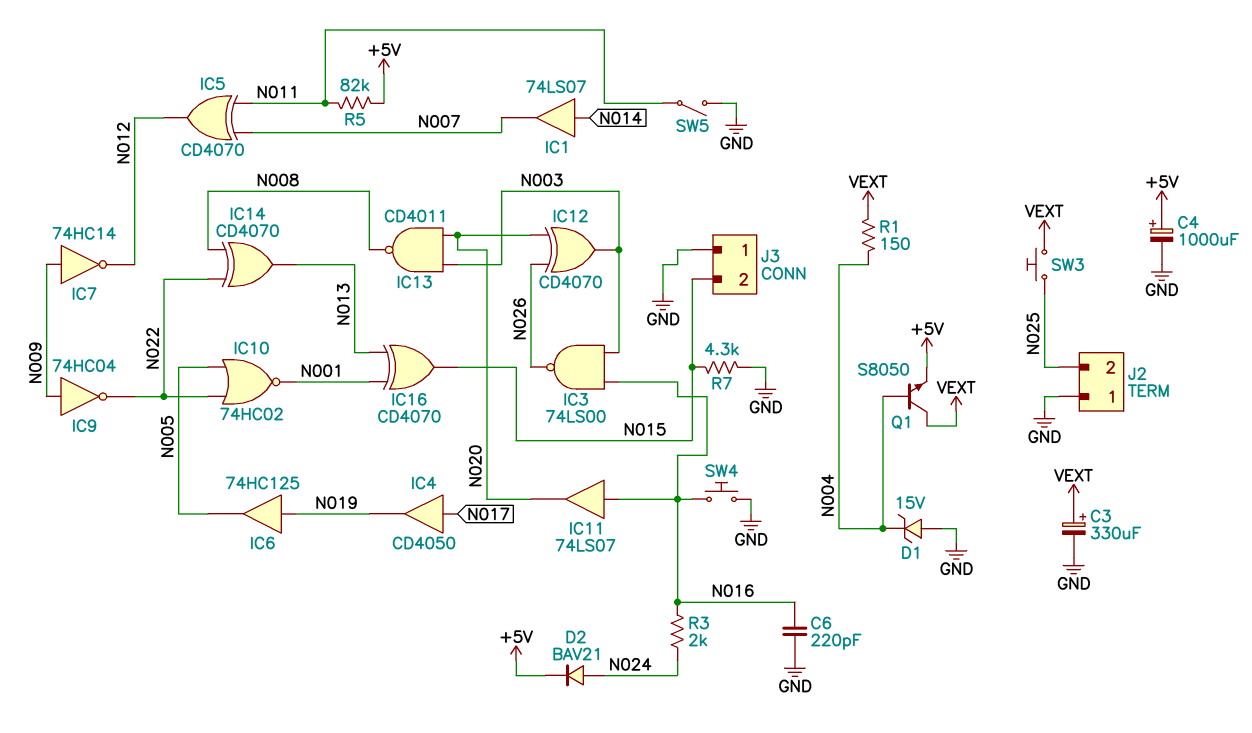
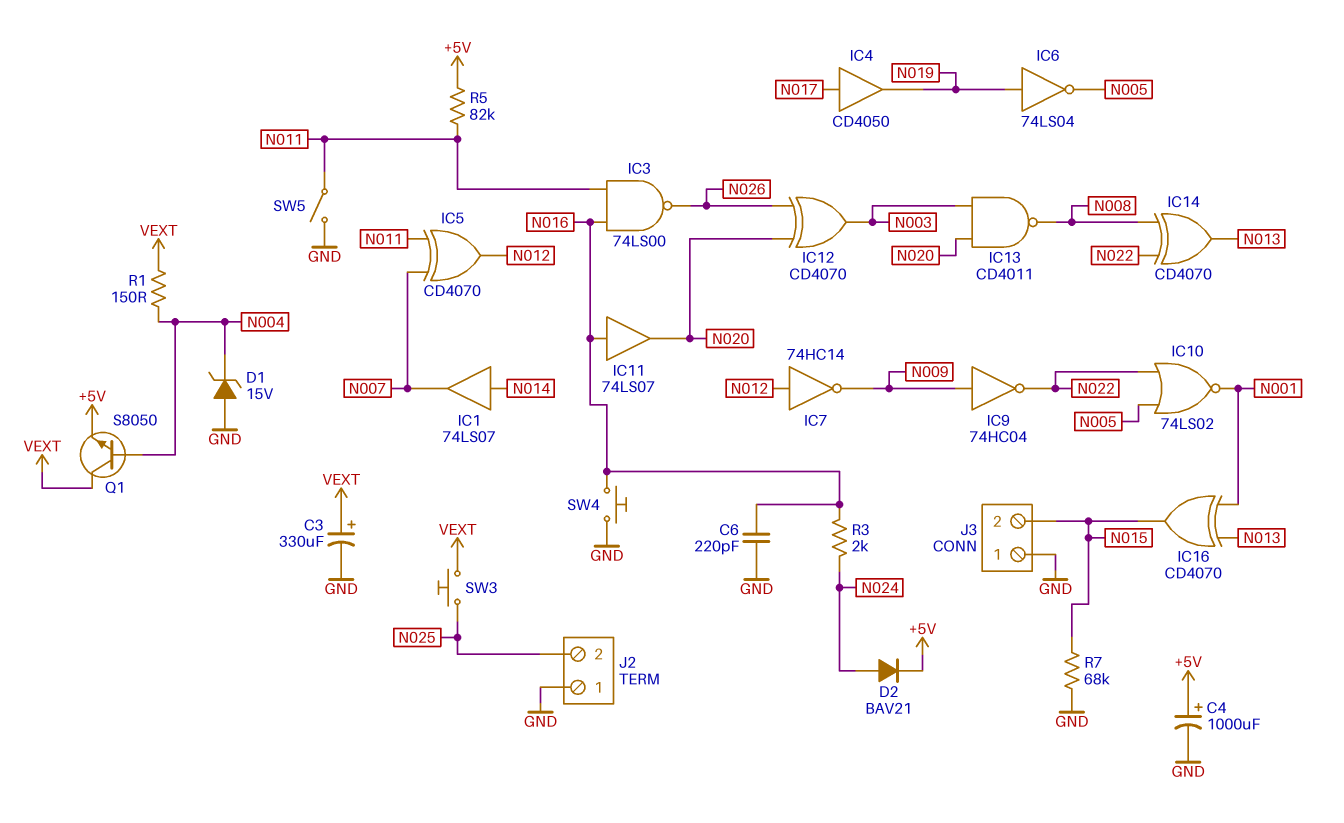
IC3: NAND 74LS00 (in N003, in N016, out N026) -> NAND 74LS00 (in N011, in N016, out N026)
IC6: buffer 74HC125 (in N019, out N005) -> NOT 74LS04 (in N019, out N005)
IC7: NOT 74HC14 (in N009, out N012) -> NOT 74HC14 (in N012, out N009)
IC10: NOR 74HC02 (in N005, in N022, out N001) -> NOR 74LS02 (in N005, in N022, out N001)
R7: 4.3k (GND, N015) -> 68k (GND, N015)

